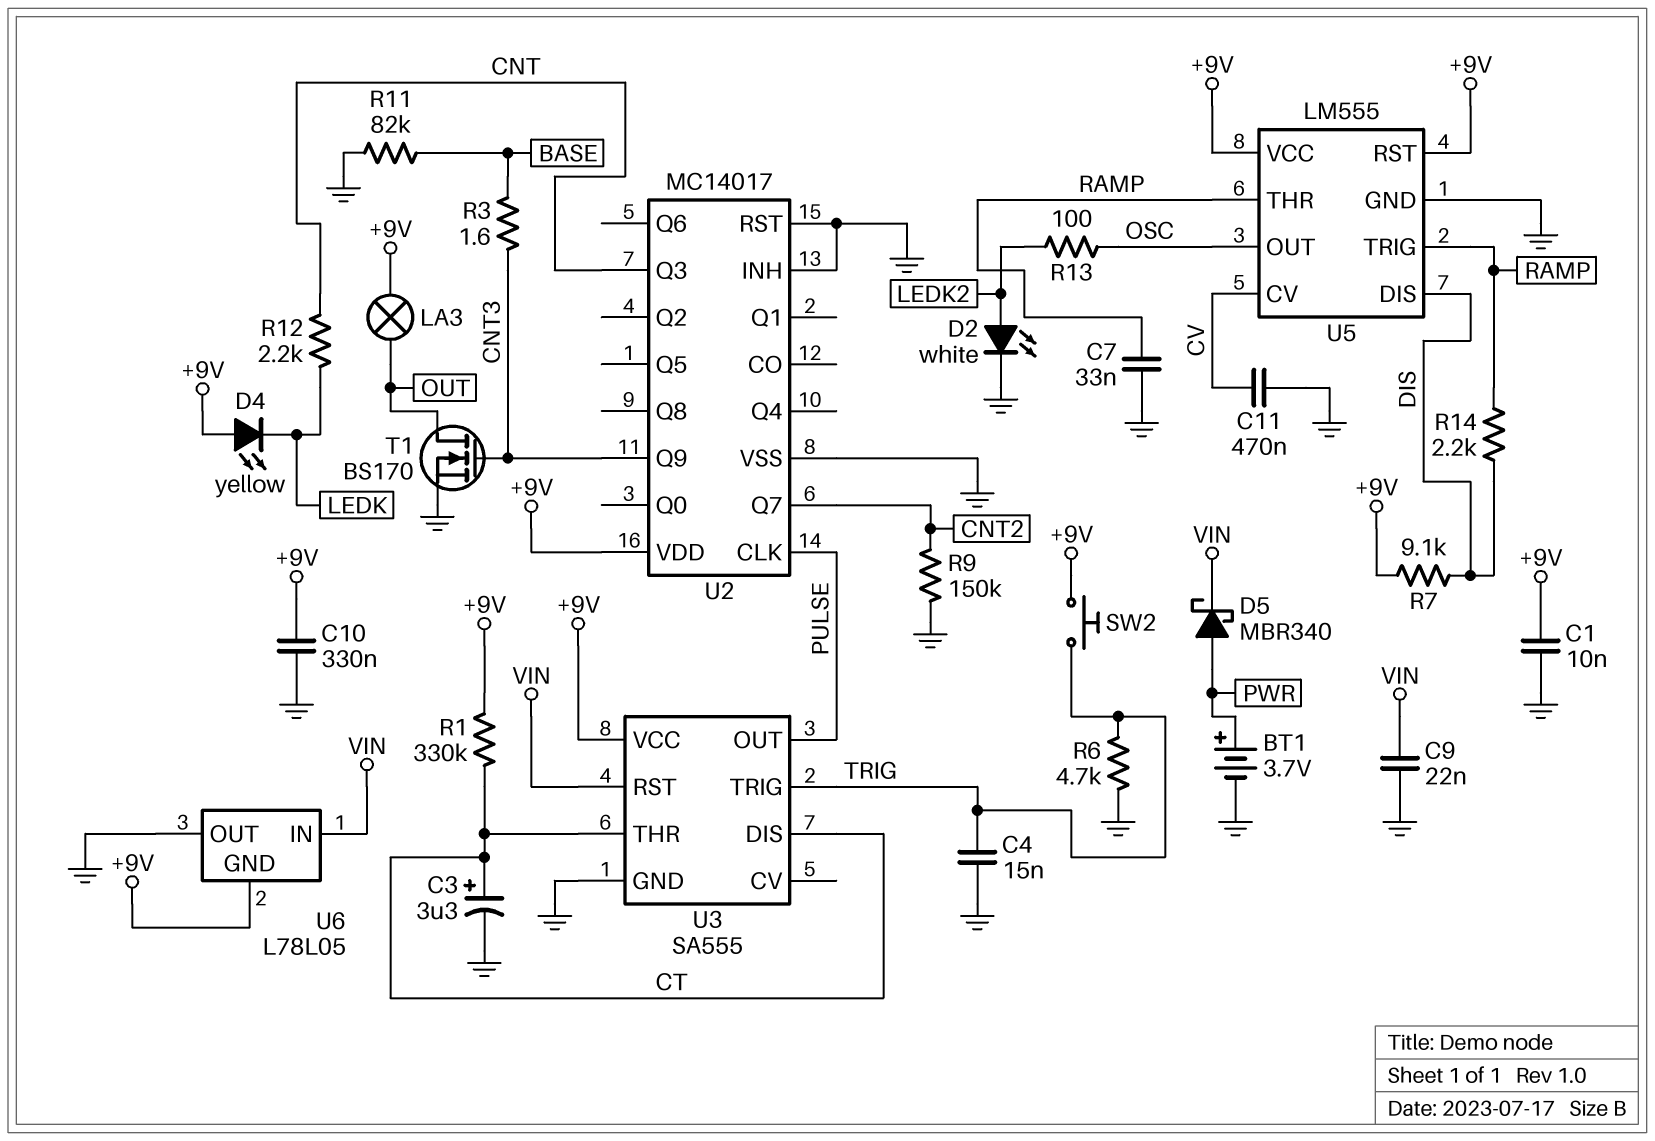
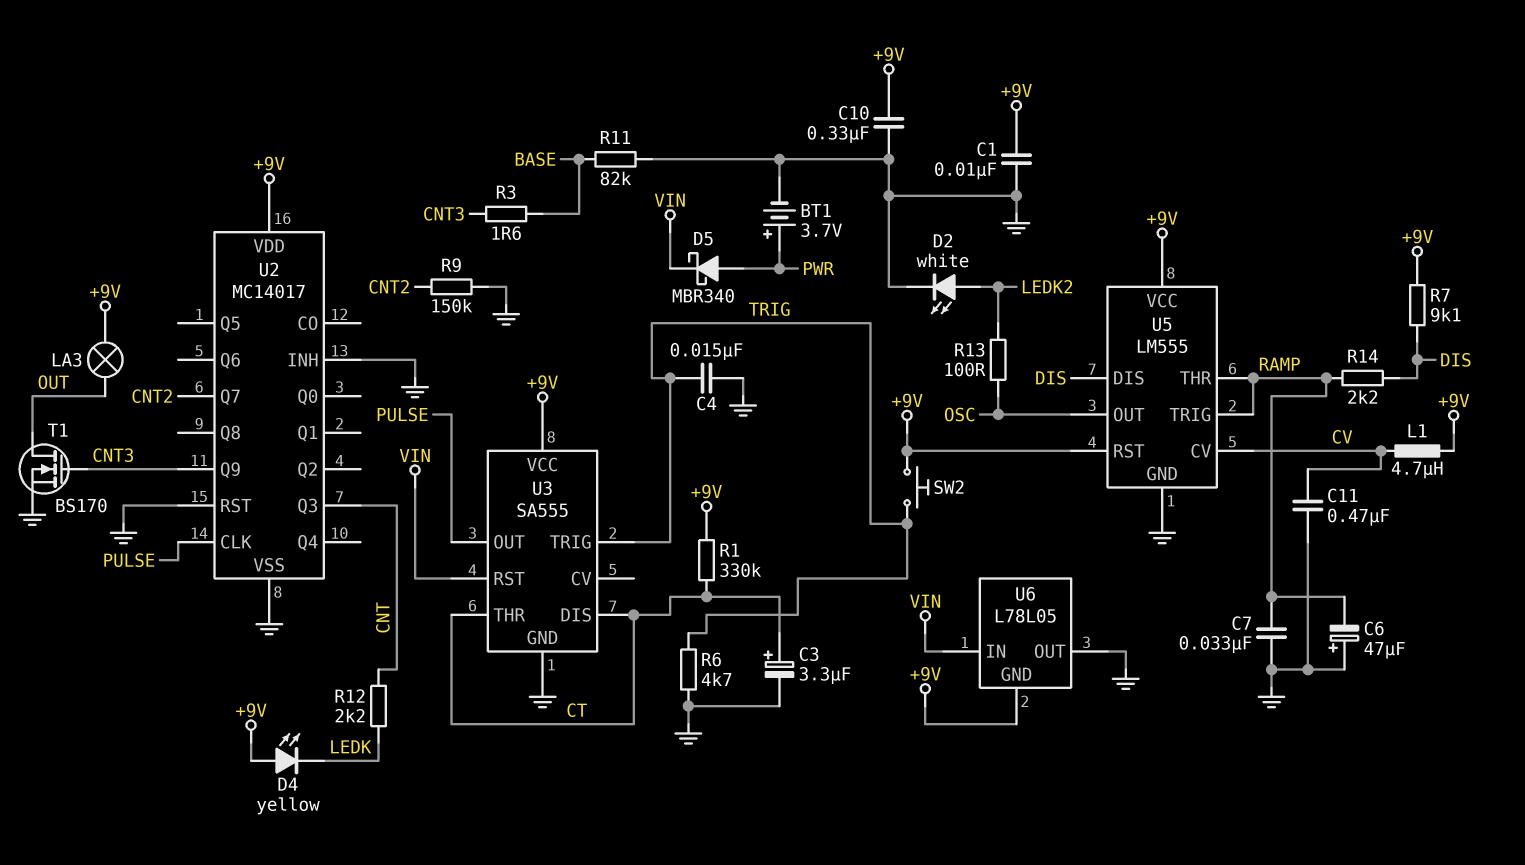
C6: none -> 47uF (plus GND, minus RAMP)
C9: 22nF (GND, VIN) -> none
L1: none -> 4.7uH (+9V, CV)

